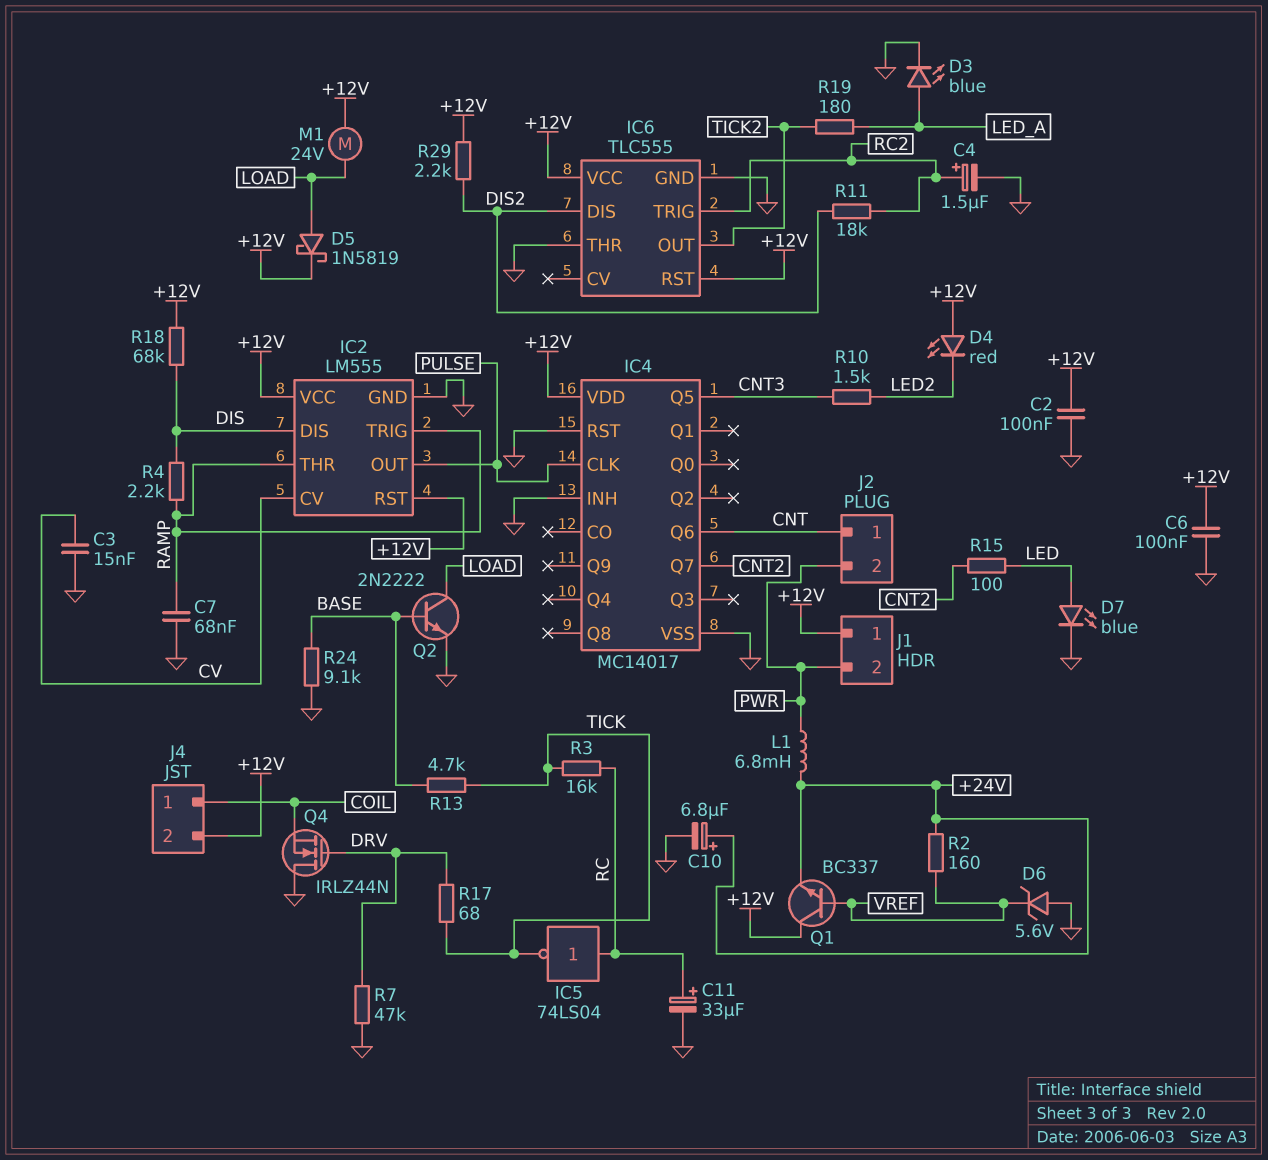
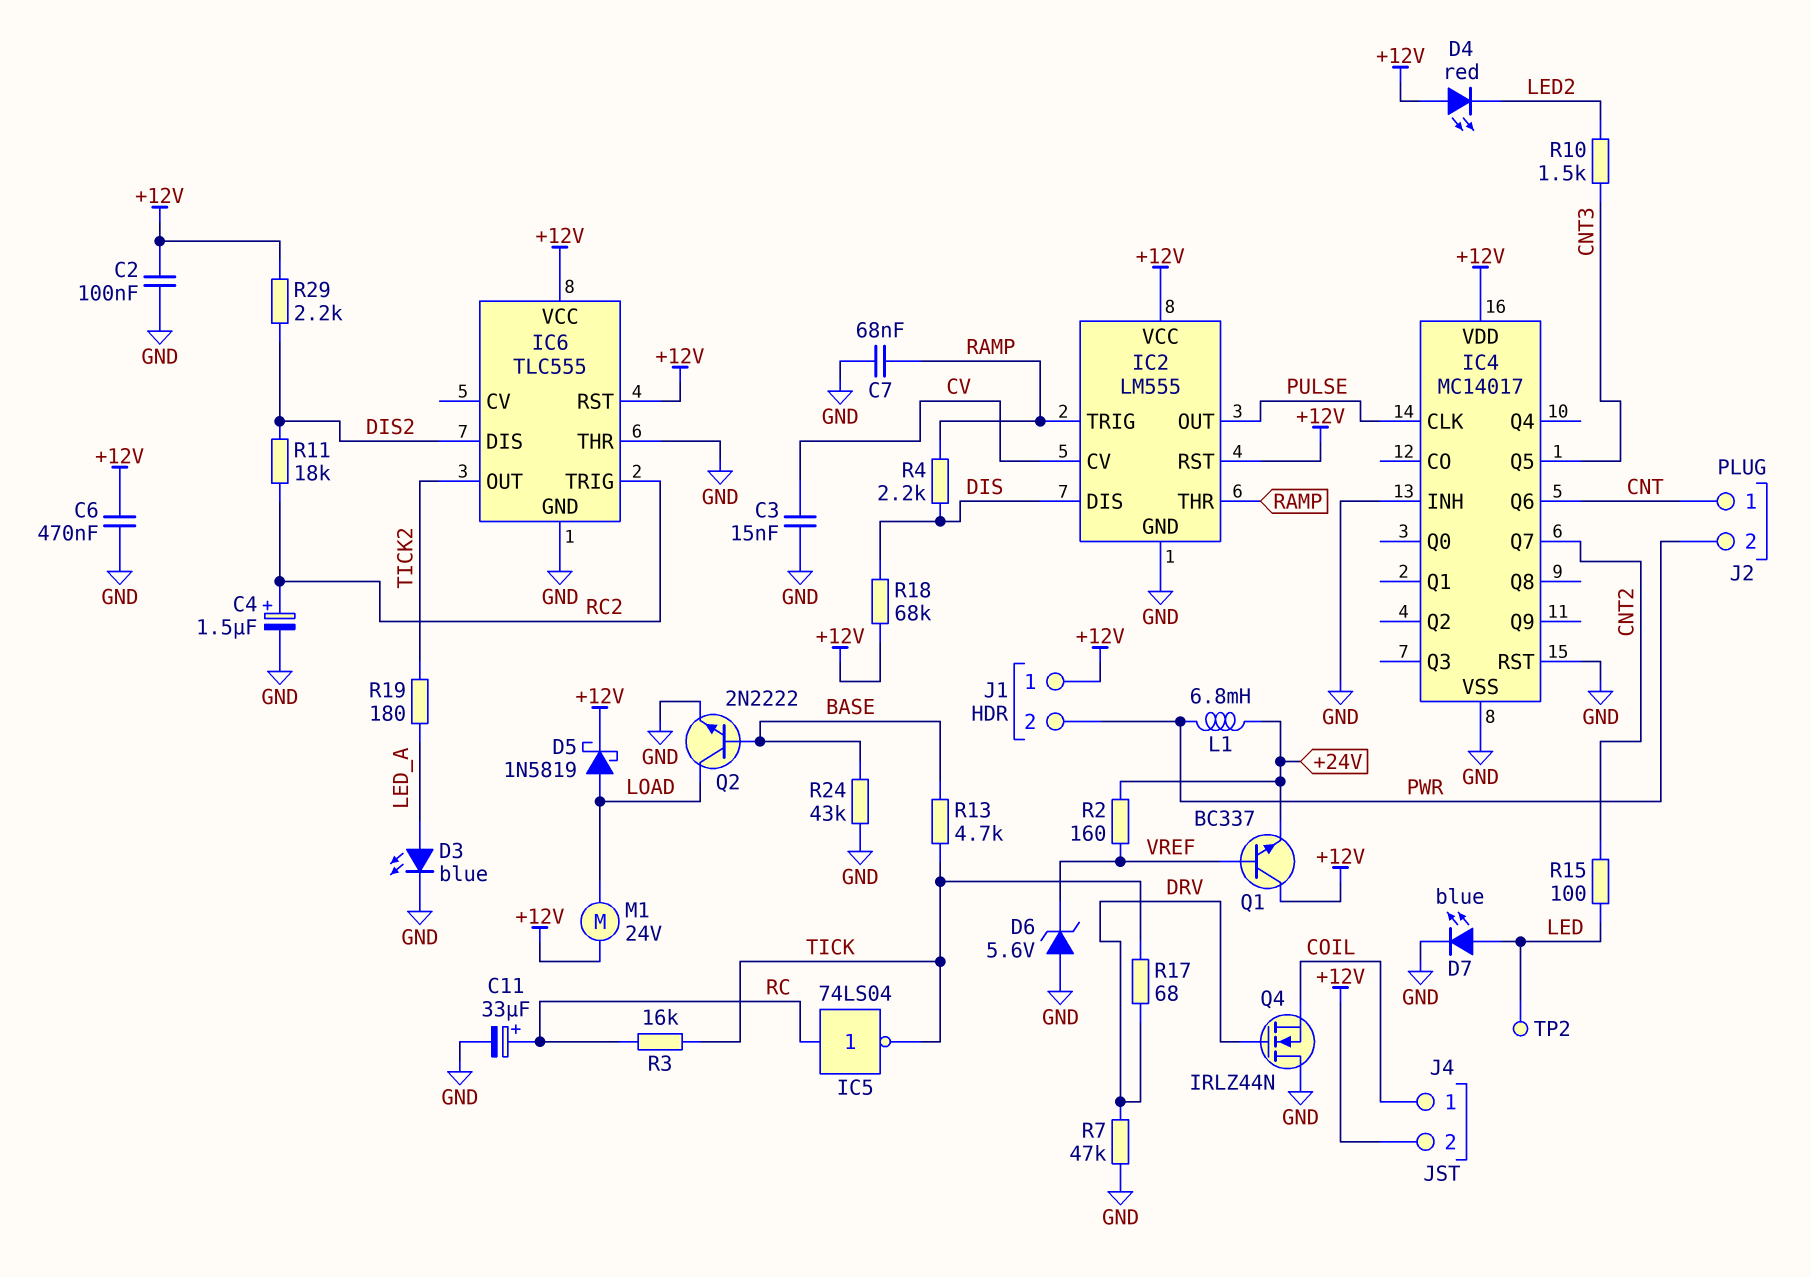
C6: 100nF (+12V, GND) -> 470nF (+12V, GND)
C10: 6.8uF (plus +24V, minus GND) -> none
R24: 9.1k (BASE, GND) -> 43k (BASE, GND)
TP2: none -> test point (LED)

